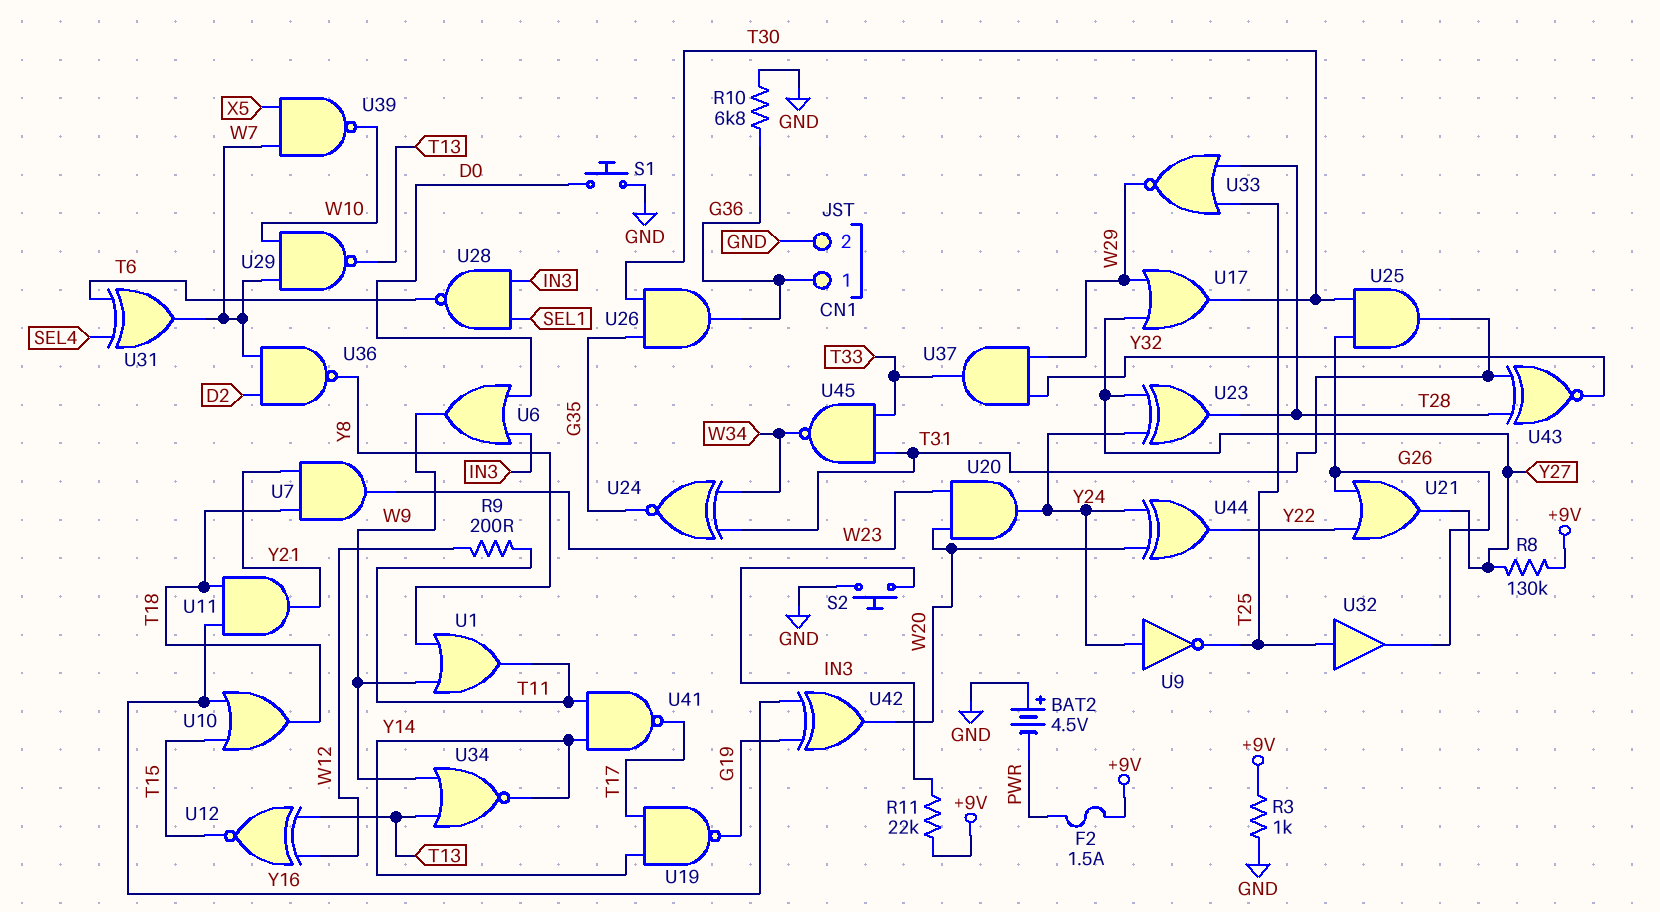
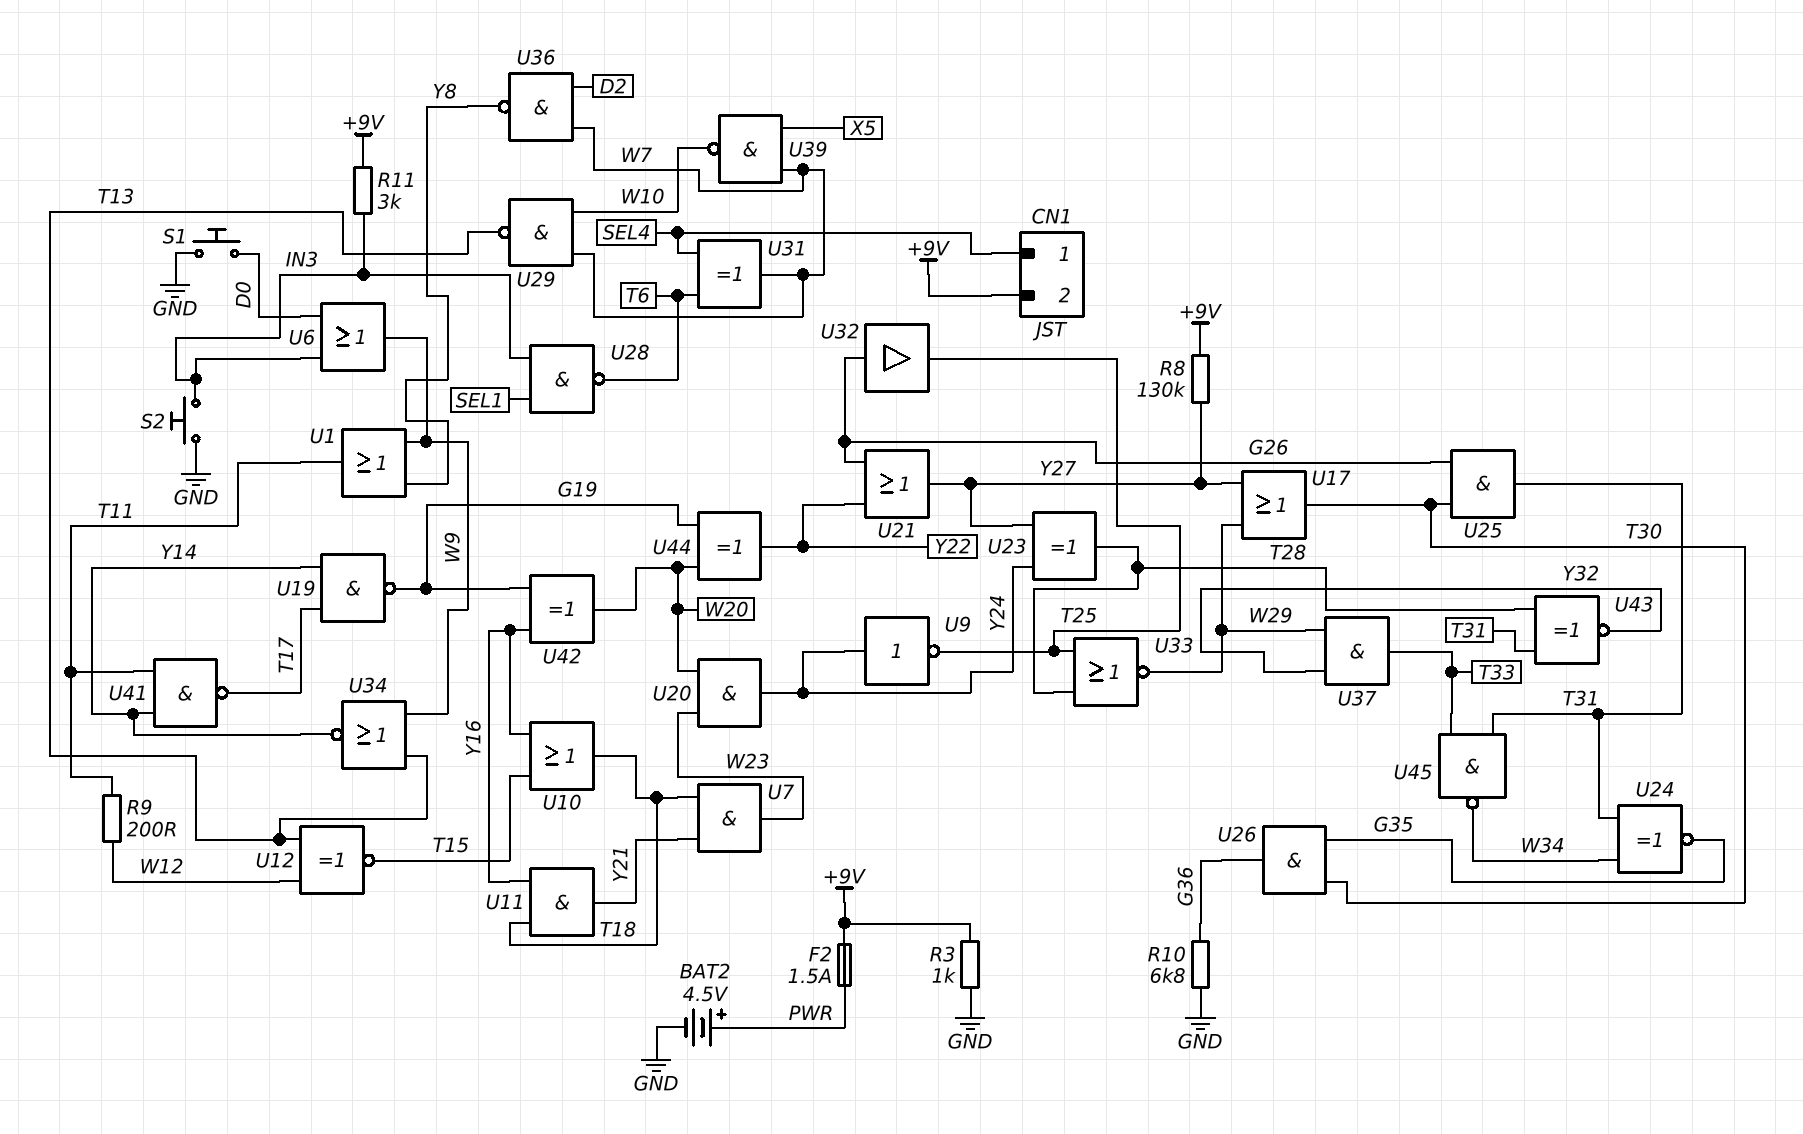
BAT2: 4.5V (plus GND, minus PWR) -> 4.5V (plus PWR, minus GND)
CN1 pin 1: G36 -> SEL4
CN1 pin 2: GND -> +9V
R11: 22k (+9V, IN3) -> 3k (+9V, IN3)
U32: buffer (in T25, out G26) -> buffer (in G26, out T25)
U44: XOR (in W20, in Y24, out Y22) -> XOR (in G19, in W20, out Y22)

